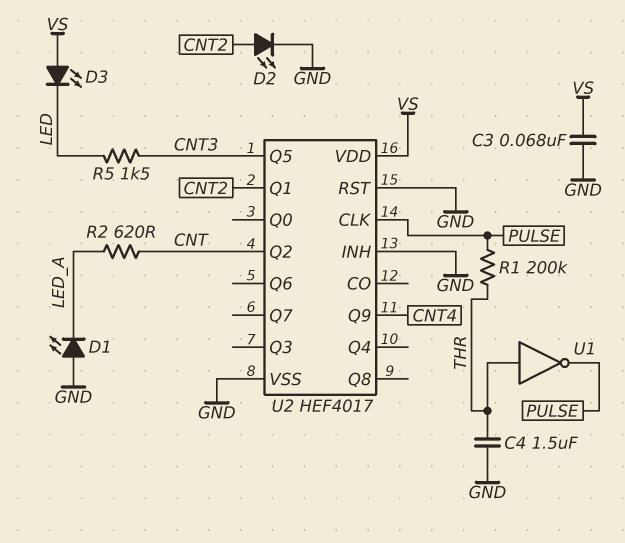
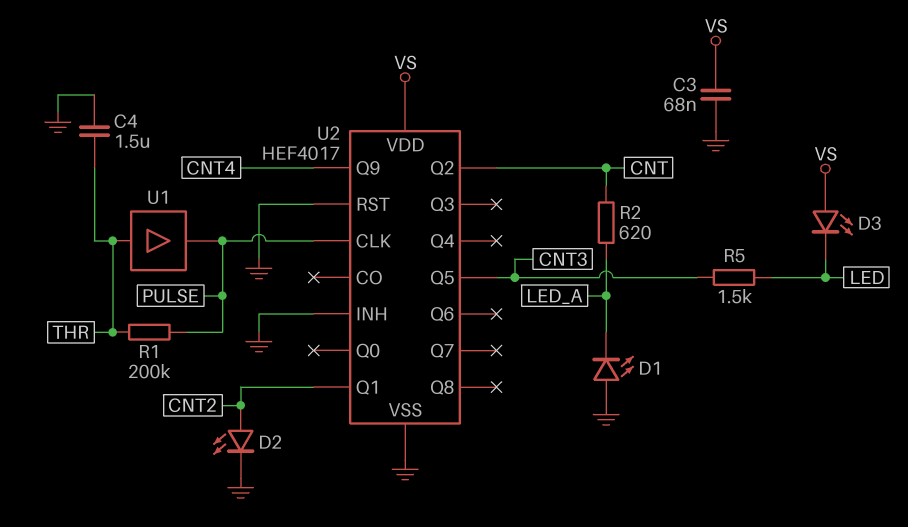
U1: NOT (in THR, out PULSE) -> buffer (in THR, out PULSE)

